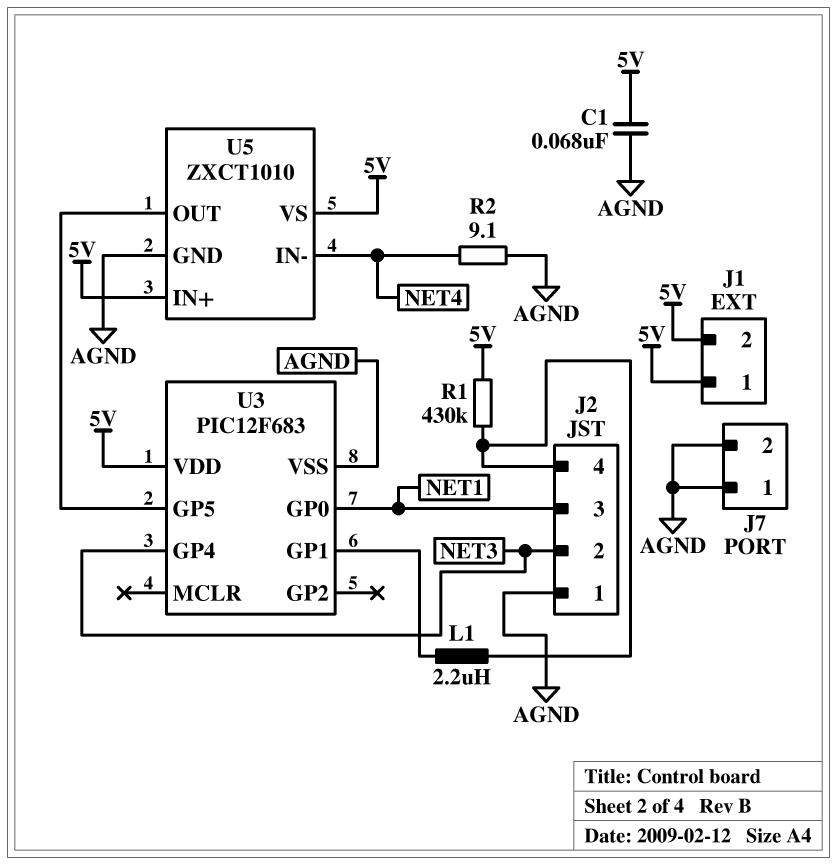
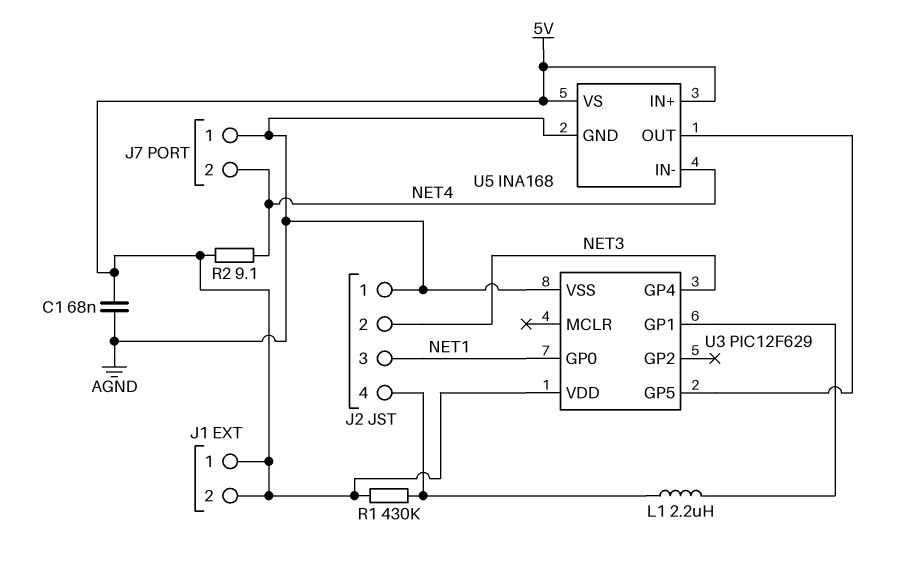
J7 pin 2: AGND -> NET4
R2: 9.1 (AGND, NET4) -> 9.1 (5V, NET4)
U3: PIC12F683 -> PIC12F629
U5: ZXCT1010 -> INA168

